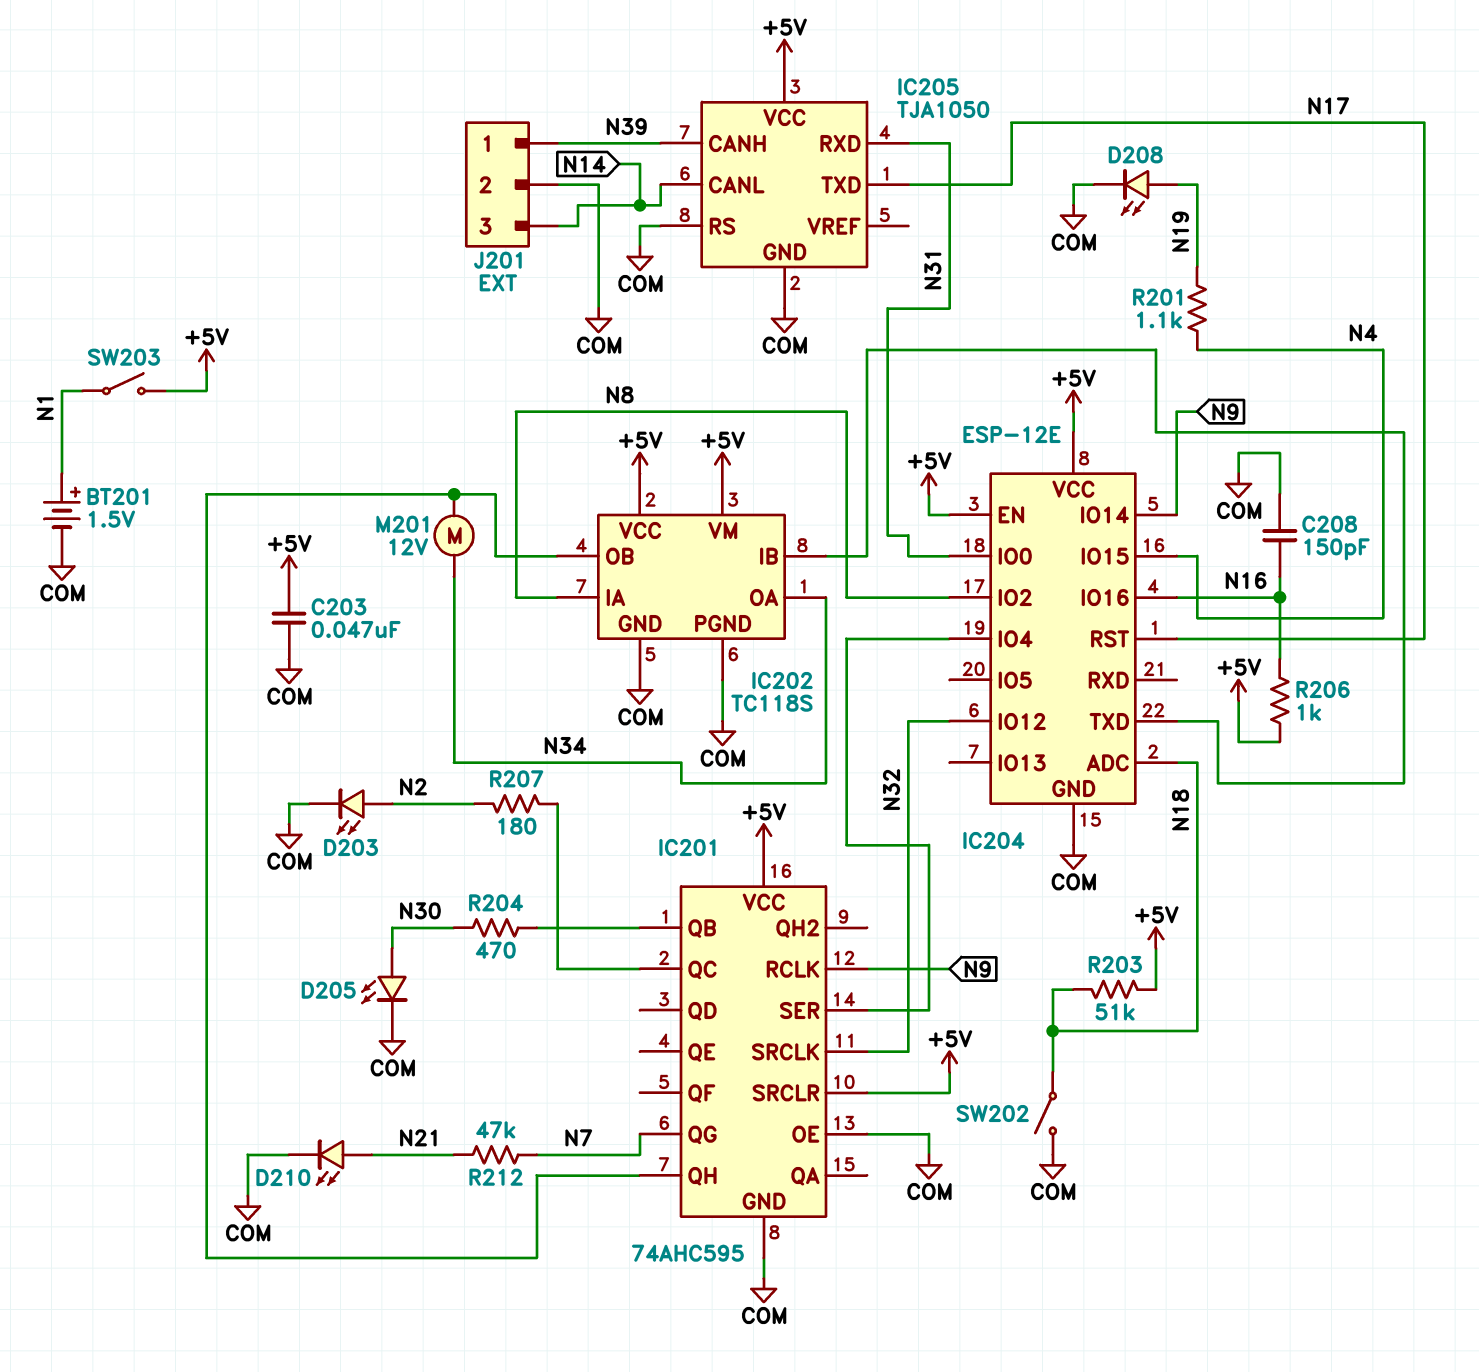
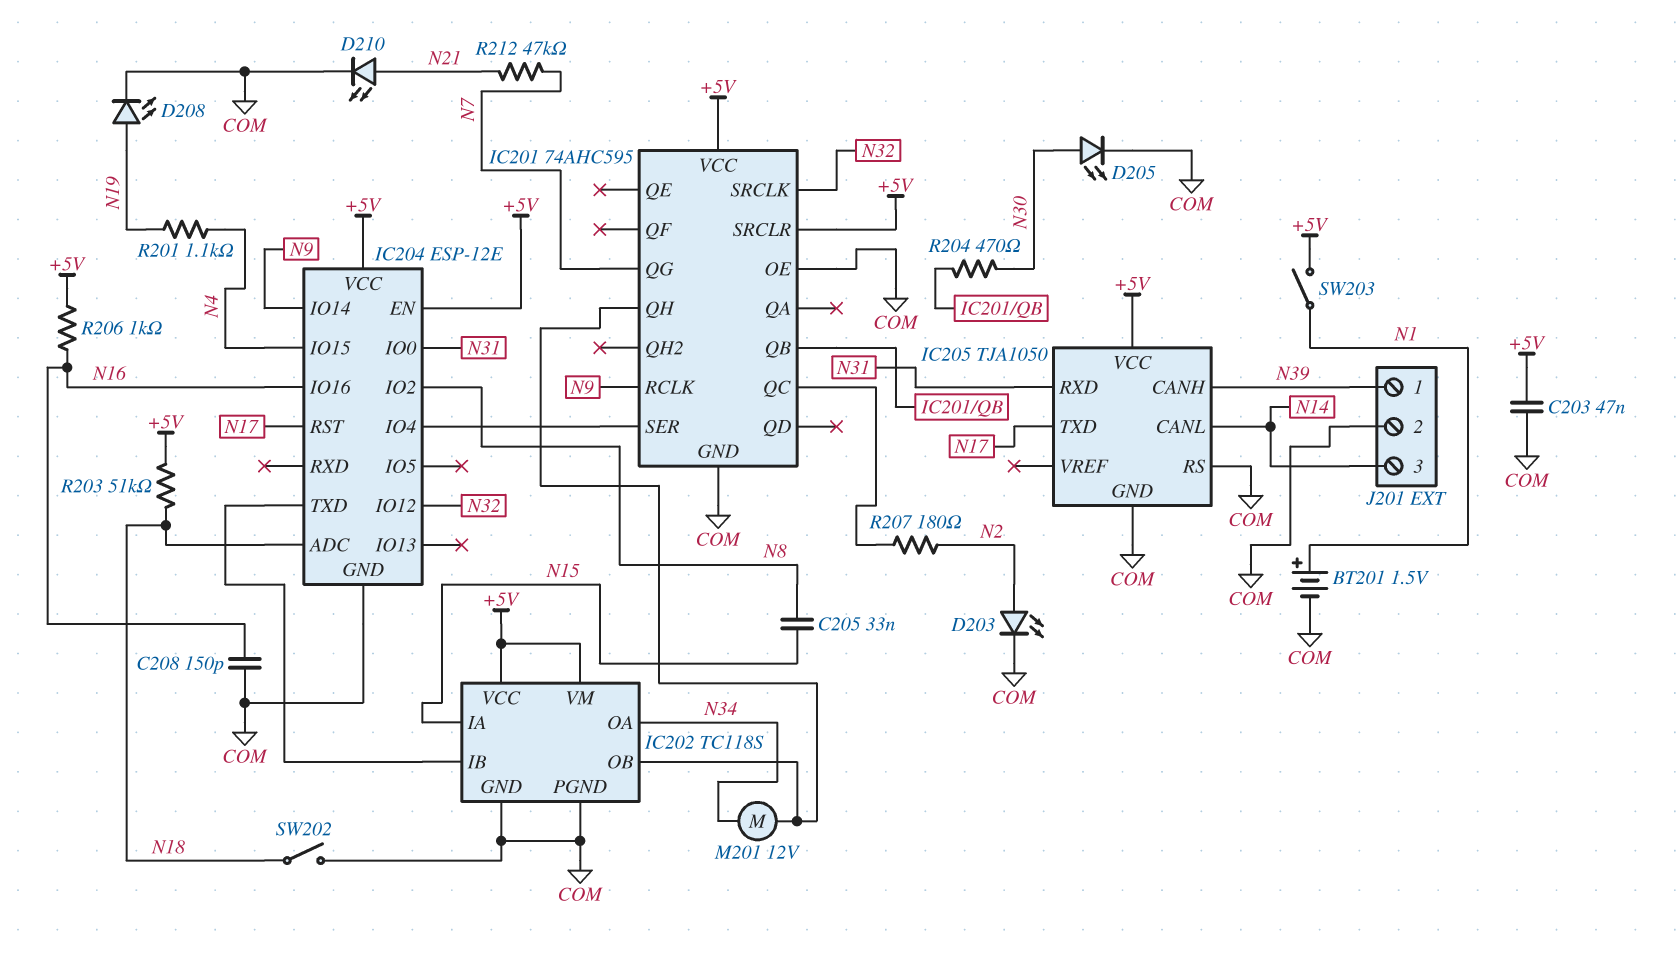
C205: none -> 33nF (N8, N15)
IC202 pin IA: N8 -> N15

